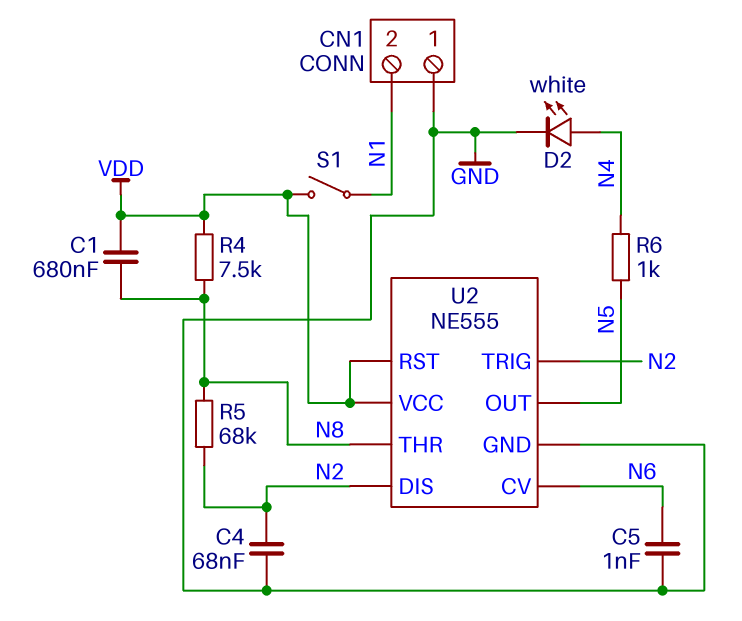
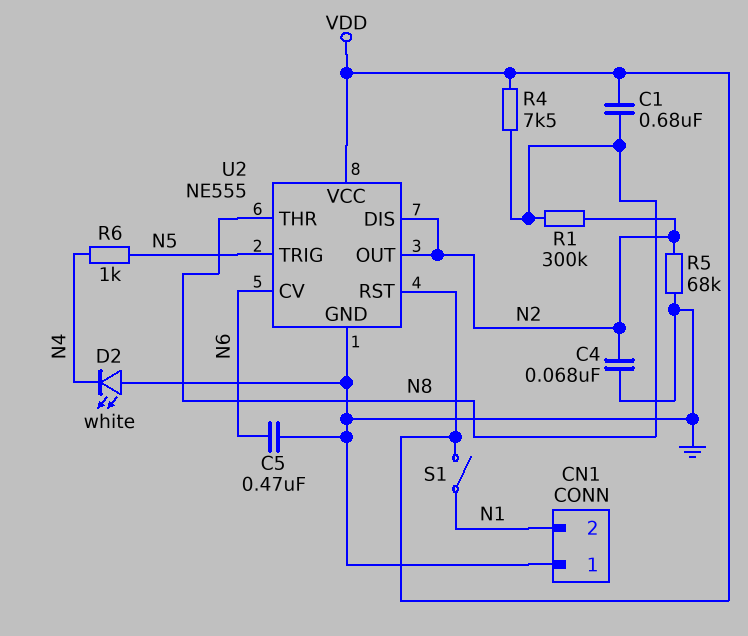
C5: 1nF (GND, N6) -> 470nF (GND, N6)
D2: LED white (A N4, K GND) -> LED white (A GND, K N4)
R1: none -> 300k (N2, N8)
R5: 68k (N2, N8) -> 68k (GND, N2)
U2 pin OUT: N5 -> N2
U2 pin TRIG: N2 -> N5

